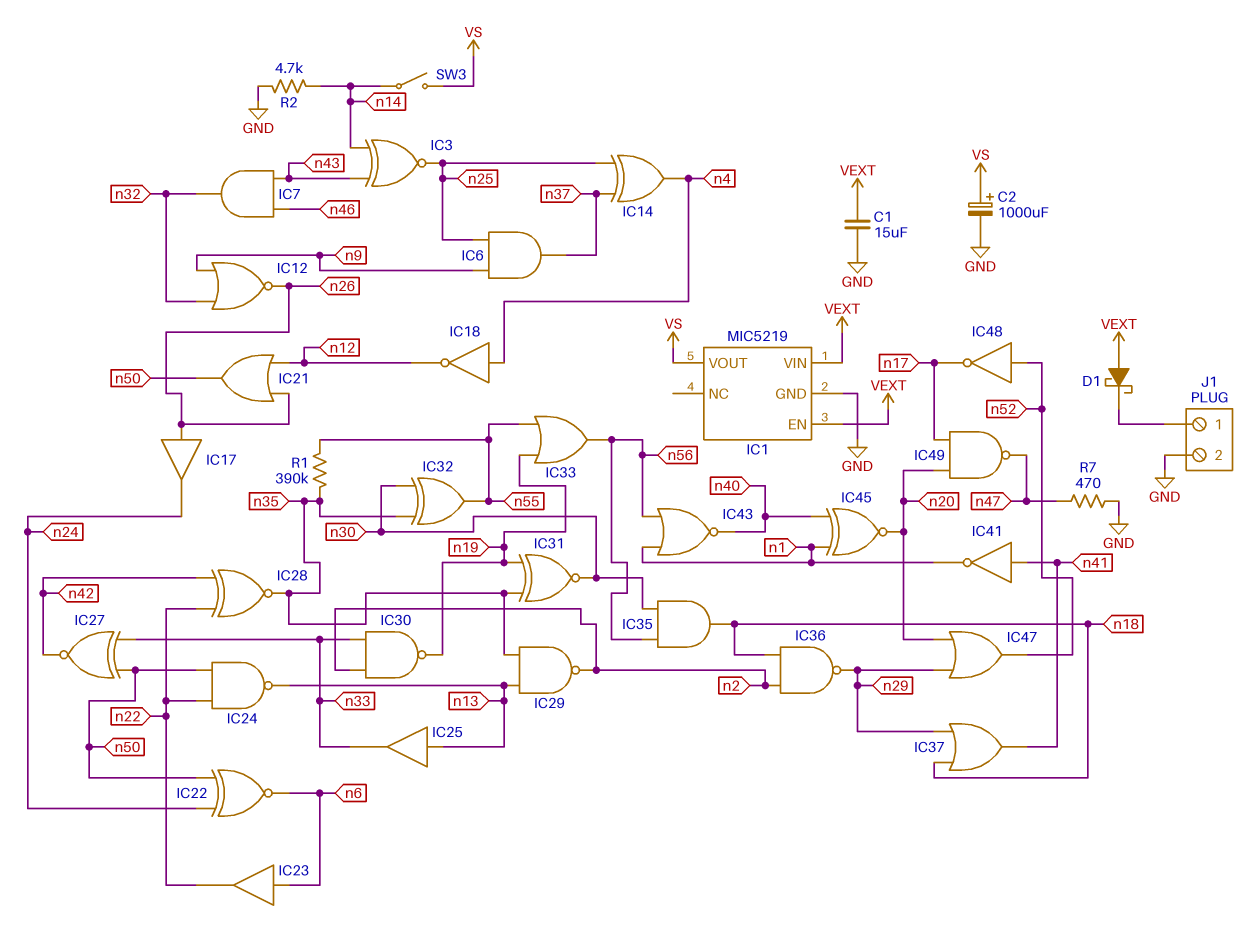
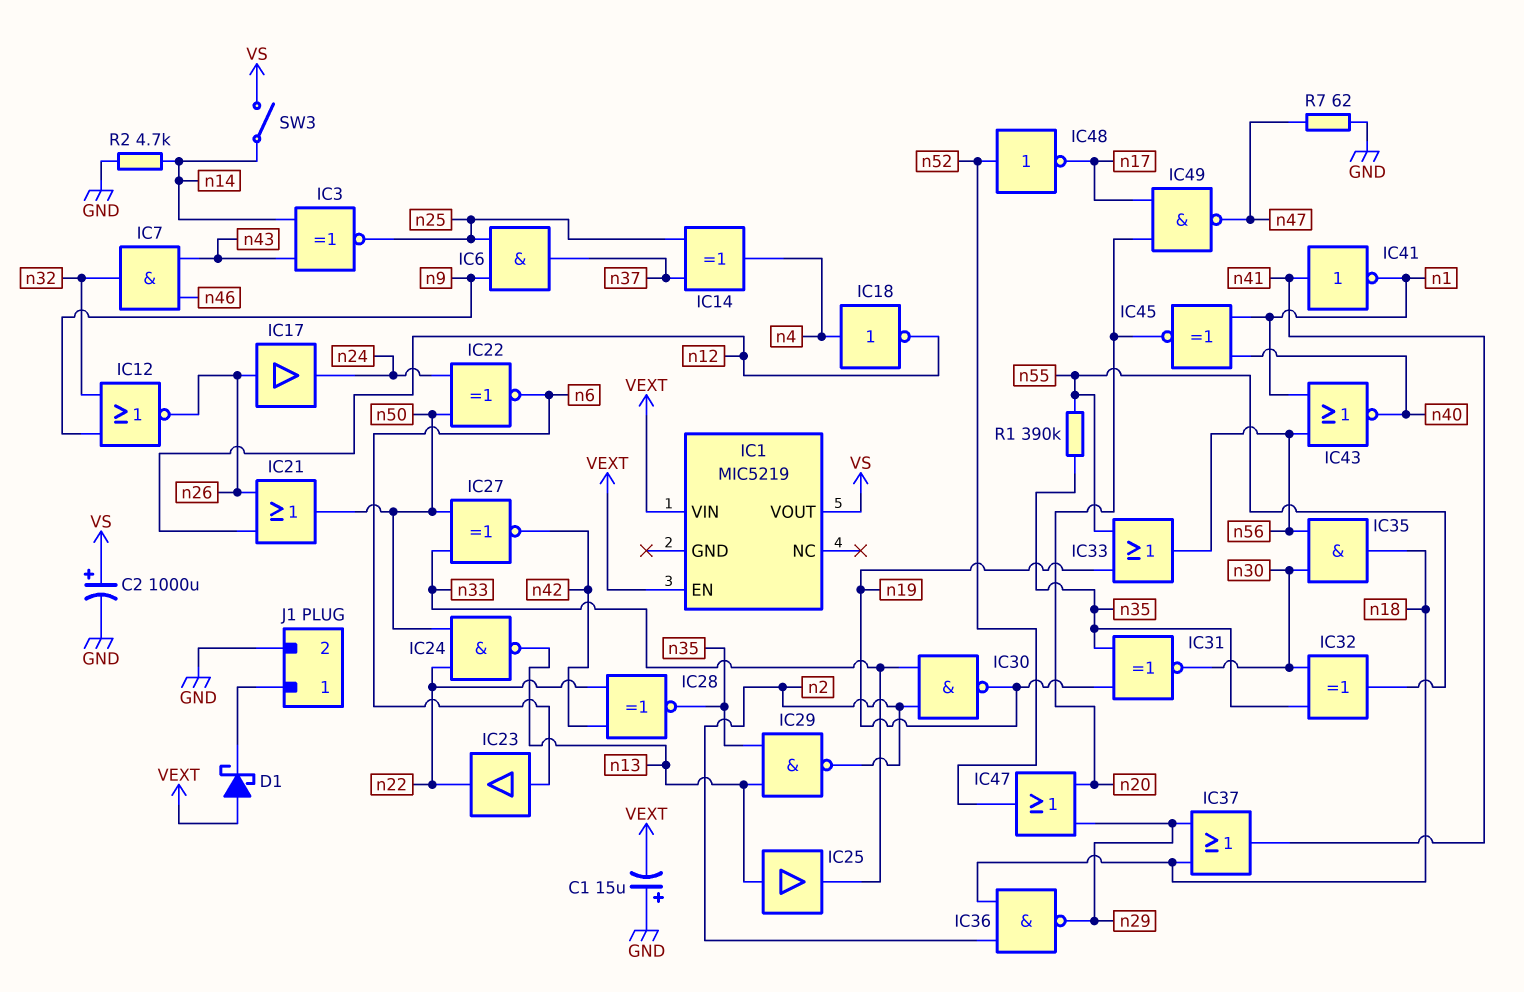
C1: 15uF (GND, VEXT) -> 15uF (plus GND, minus VEXT)
IC1 pin GND: GND -> none
R7: 470 (GND, n47) -> 62 (GND, n47)

